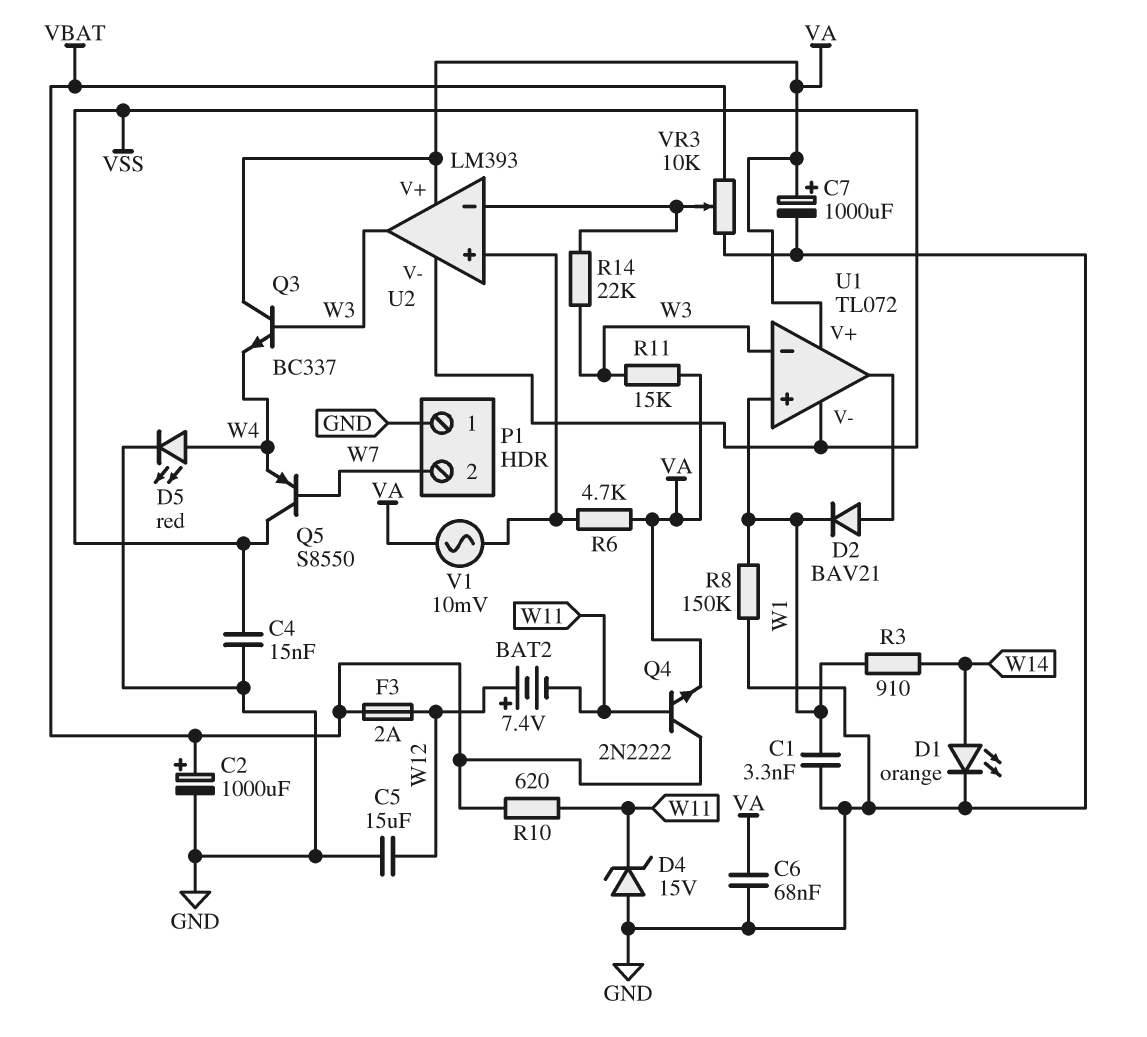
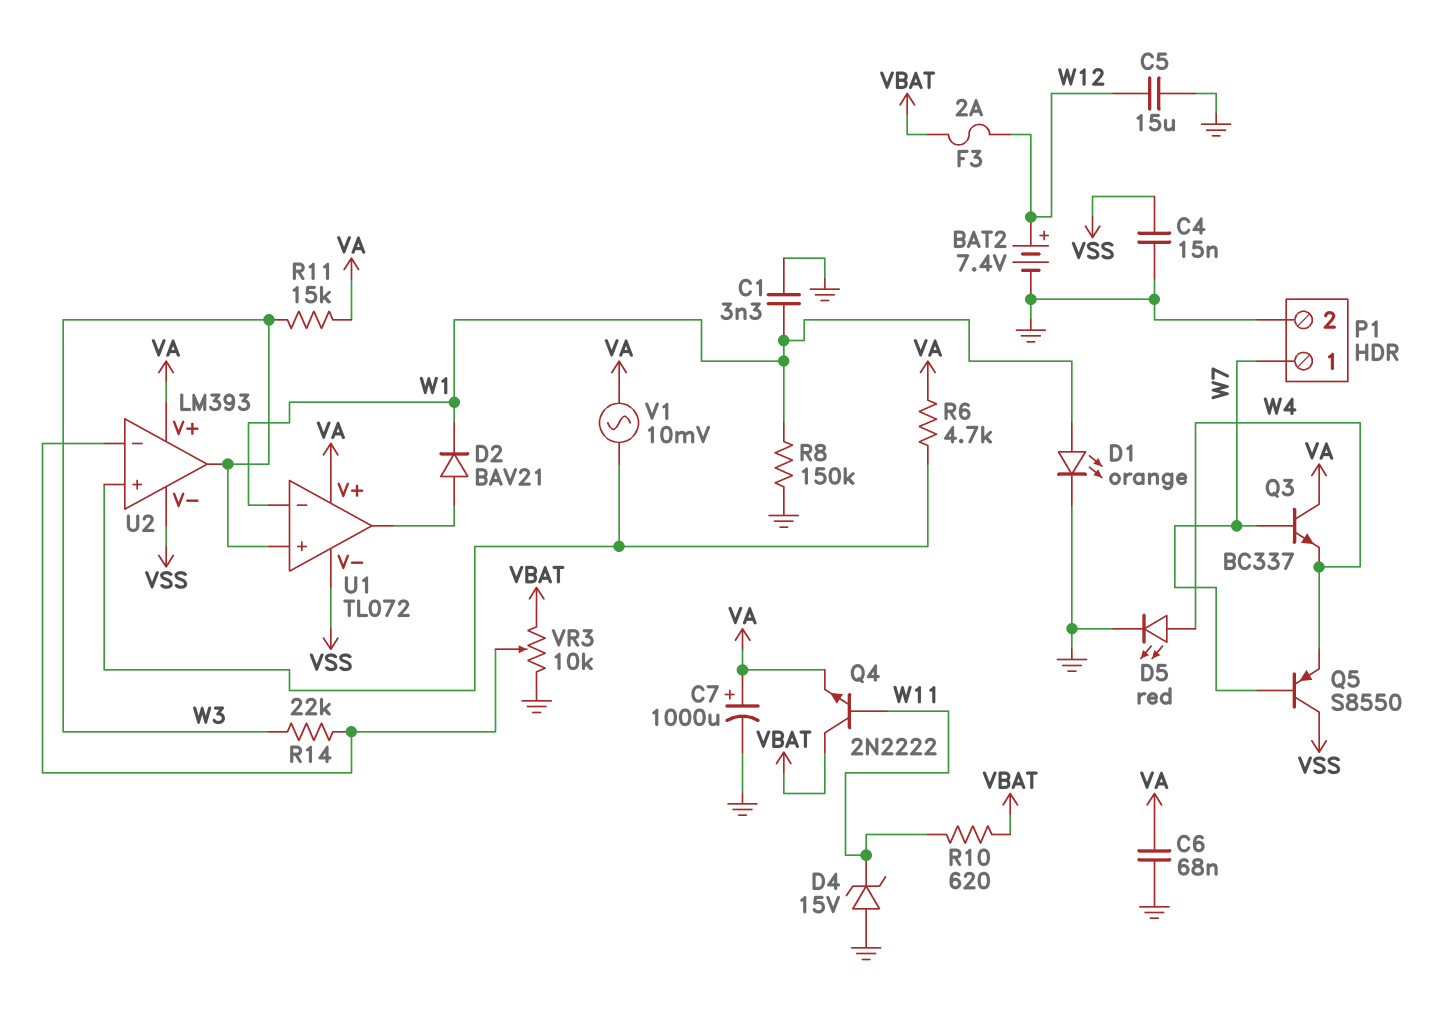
BAT2: 7.4V (plus W12, minus W11) -> 7.4V (plus W12, minus GND)
C2: 1000uF (plus VBAT, minus GND) -> none
D1: LED orange (A W14, K GND) -> LED orange (A W1, K GND)
P1 pin 1: GND -> W7
P1 pin 2: W7 -> GND
Q3: NPN BC337 (B W3, C VA, E W4) -> NPN BC337 (B W7, C VA, E W4)
R3: 910 (W1, W14) -> none
U1 pin in+: W1 -> W3
U1 pin in-: W3 -> W1

